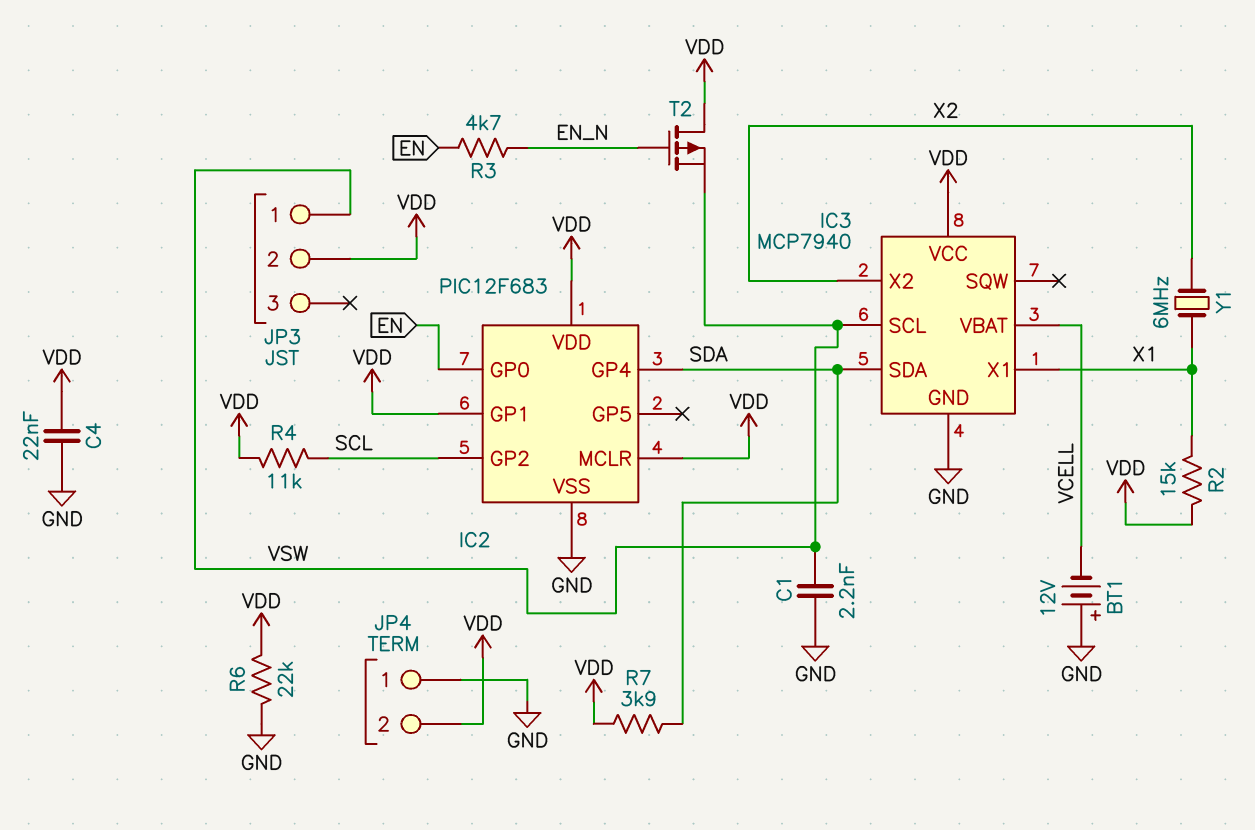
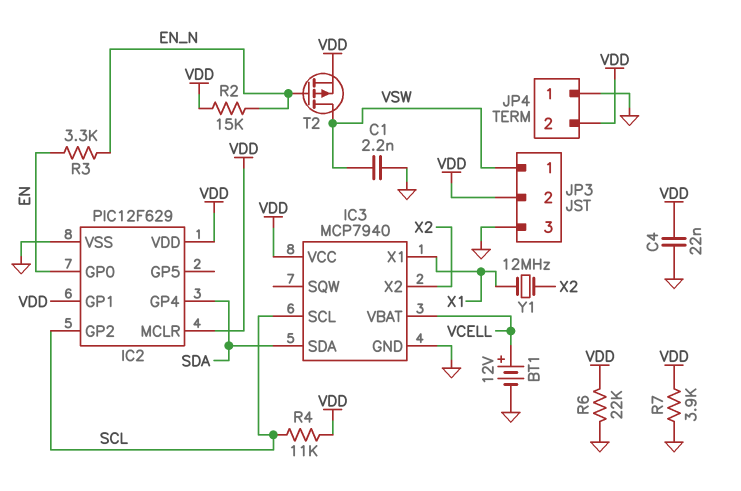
BT1: 12V (plus GND, minus VCELL) -> 12V (plus VCELL, minus GND)
IC2: PIC12F683 -> PIC12F629
IC3 pin SCL: VSW -> SCL
JP3 pin 3: none -> GND
R2: 15k (VDD, X1) -> 15k (EN_N, VDD)
R3: 4.7k (EN, EN_N) -> 3.3k (EN, EN_N)
R7: 3.9k (SDA, VDD) -> 3.9k (GND, VDD)
T2: PMOS (G EN_N, D VDD, S VSW) -> PMOS (G EN_N, D VSW, S VDD)
Y1: 6MHz (X1, X2) -> 12MHz (X1, X2)

